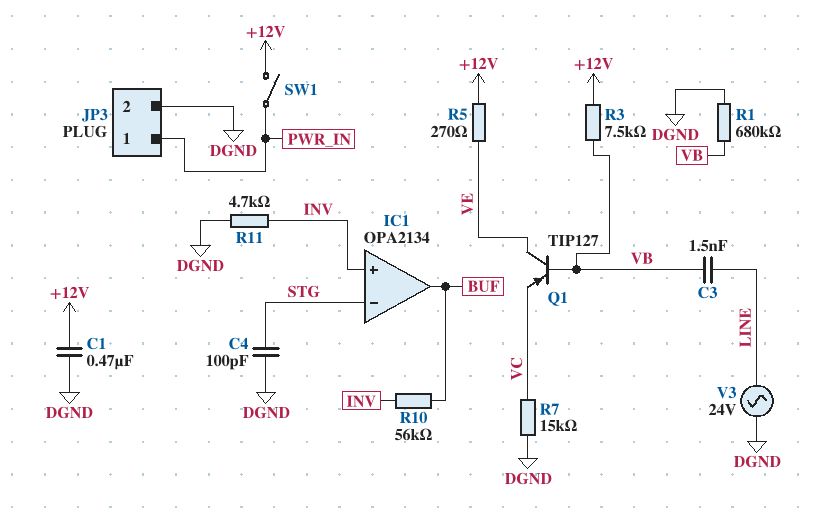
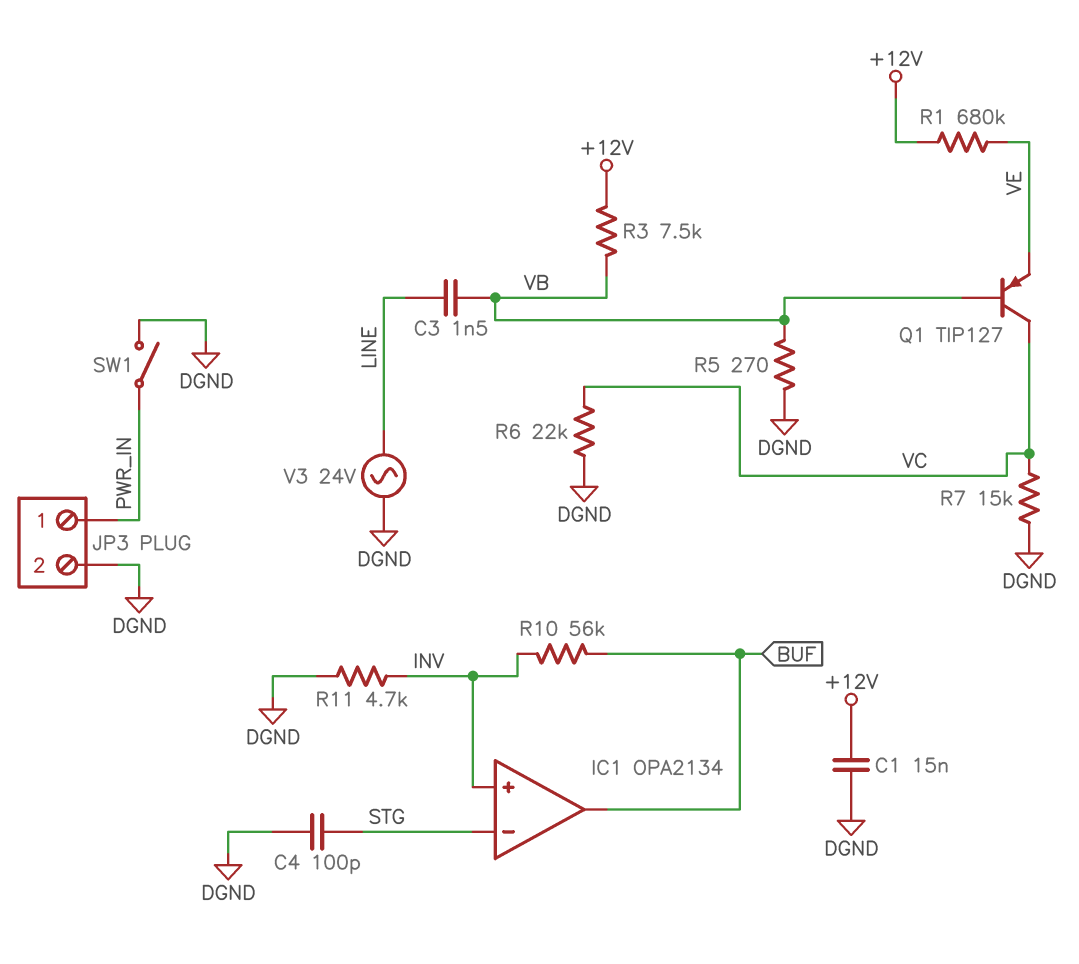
C1: 470nF (+12V, DGND) -> 15nF (+12V, DGND)
Q1: PNP TIP127 (B VB, C VE, E VC) -> PNP TIP127 (B VB, C VC, E VE)
R1: 680k (DGND, VB) -> 680k (+12V, VE)
R5: 270 (+12V, VE) -> 270 (DGND, VB)
R6: none -> 22k (DGND, VC)
SW1: switch (+12V, PWR_IN) -> switch (DGND, PWR_IN)

